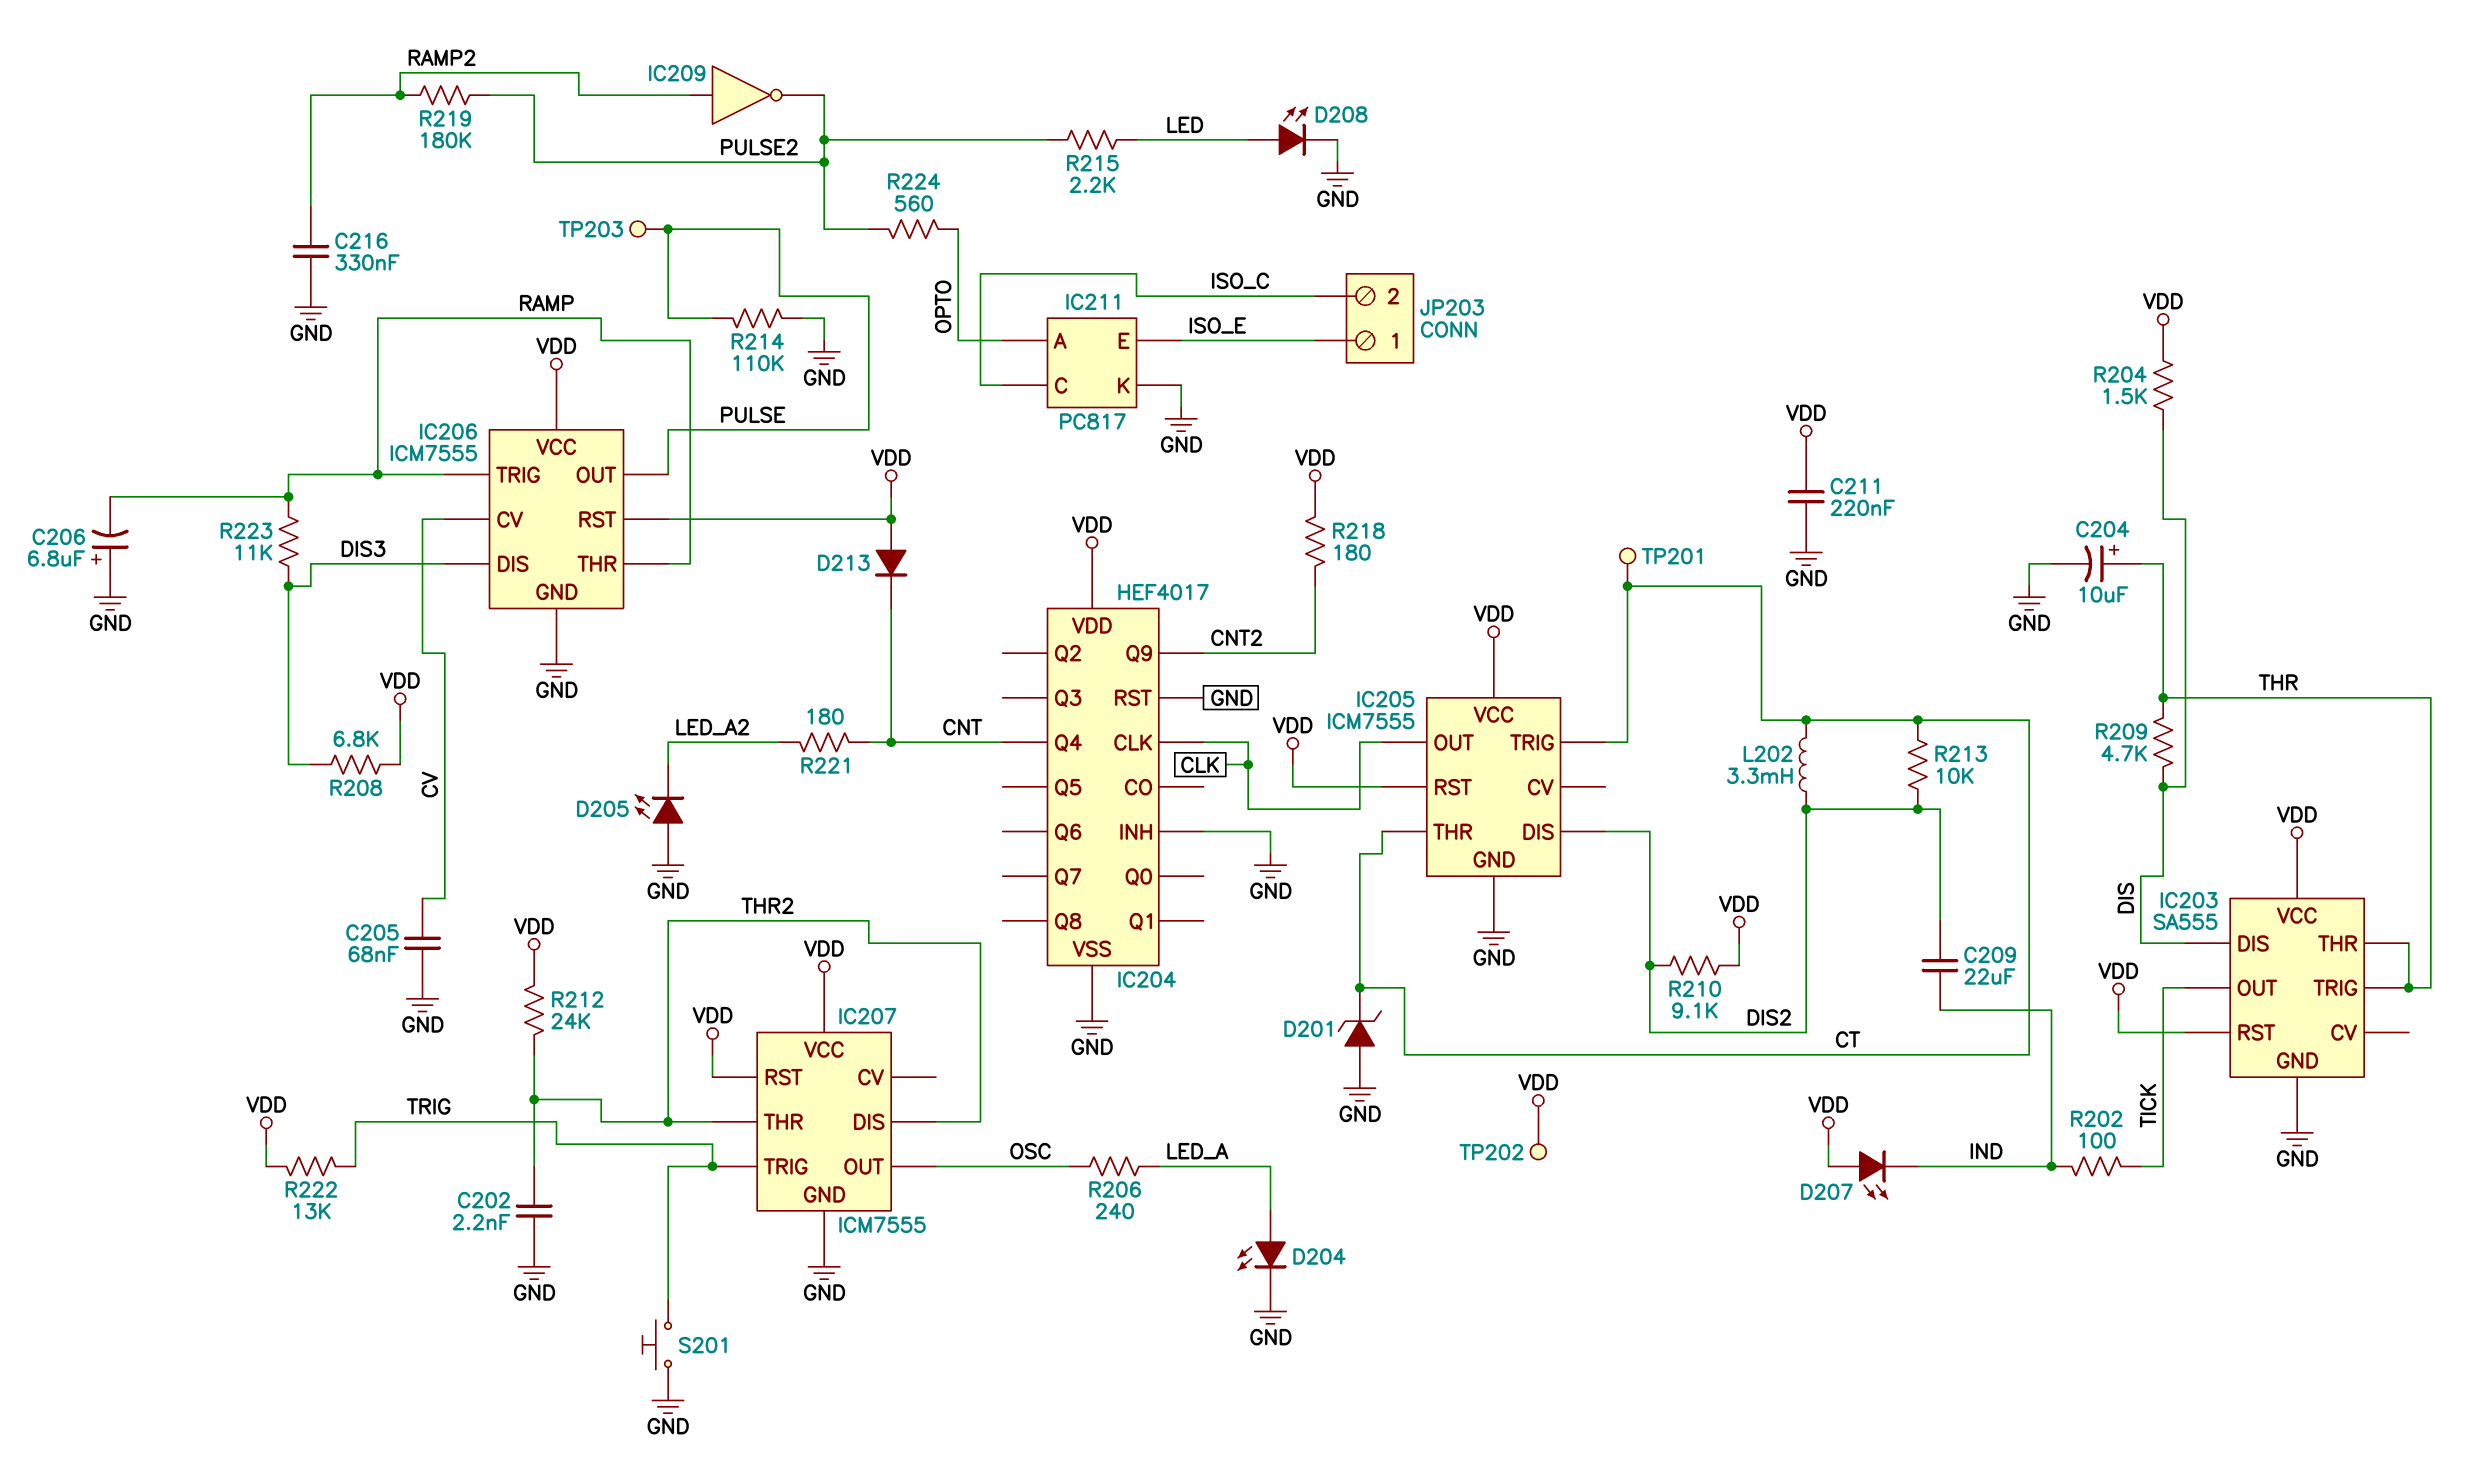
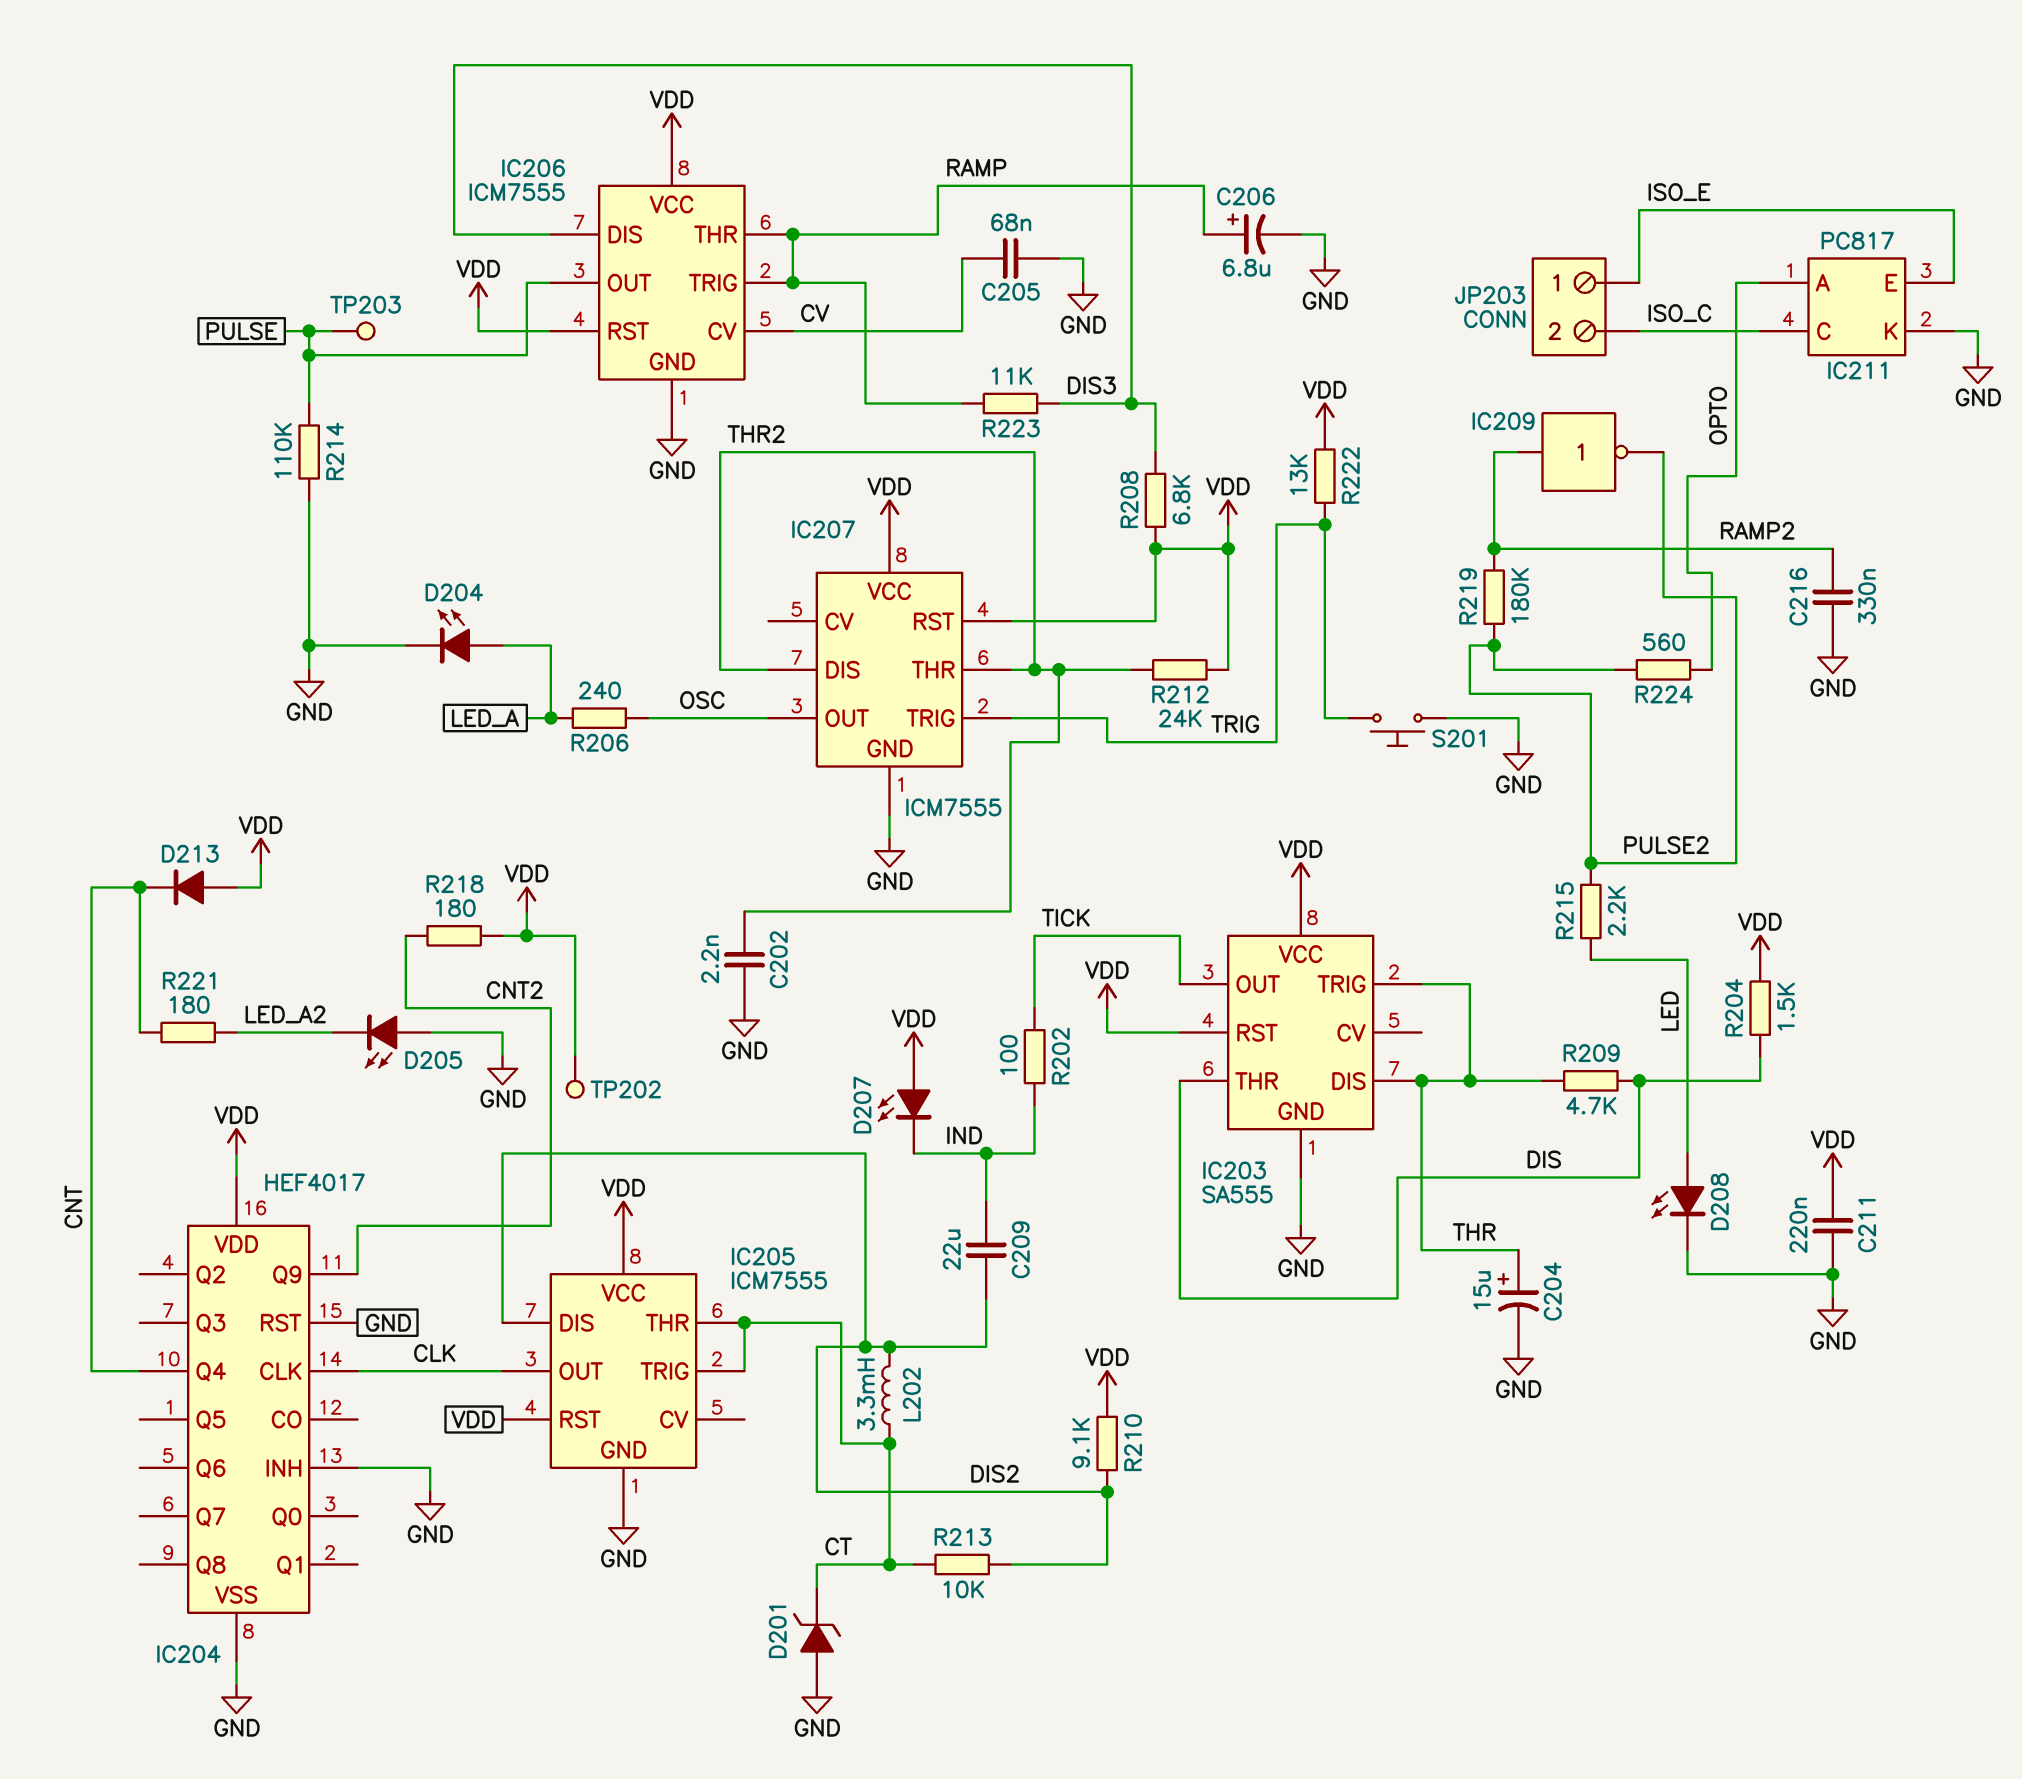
C204: 10uF (plus THR, minus GND) -> 15uF (plus THR, minus GND)
C206: 6.8uF (plus GND, minus RAMP) -> 6.8uF (plus RAMP, minus GND)
IC203 pin DIS: DIS -> THR
IC203 pin THR: THR -> DIS
TP201: test point (CT) -> none

